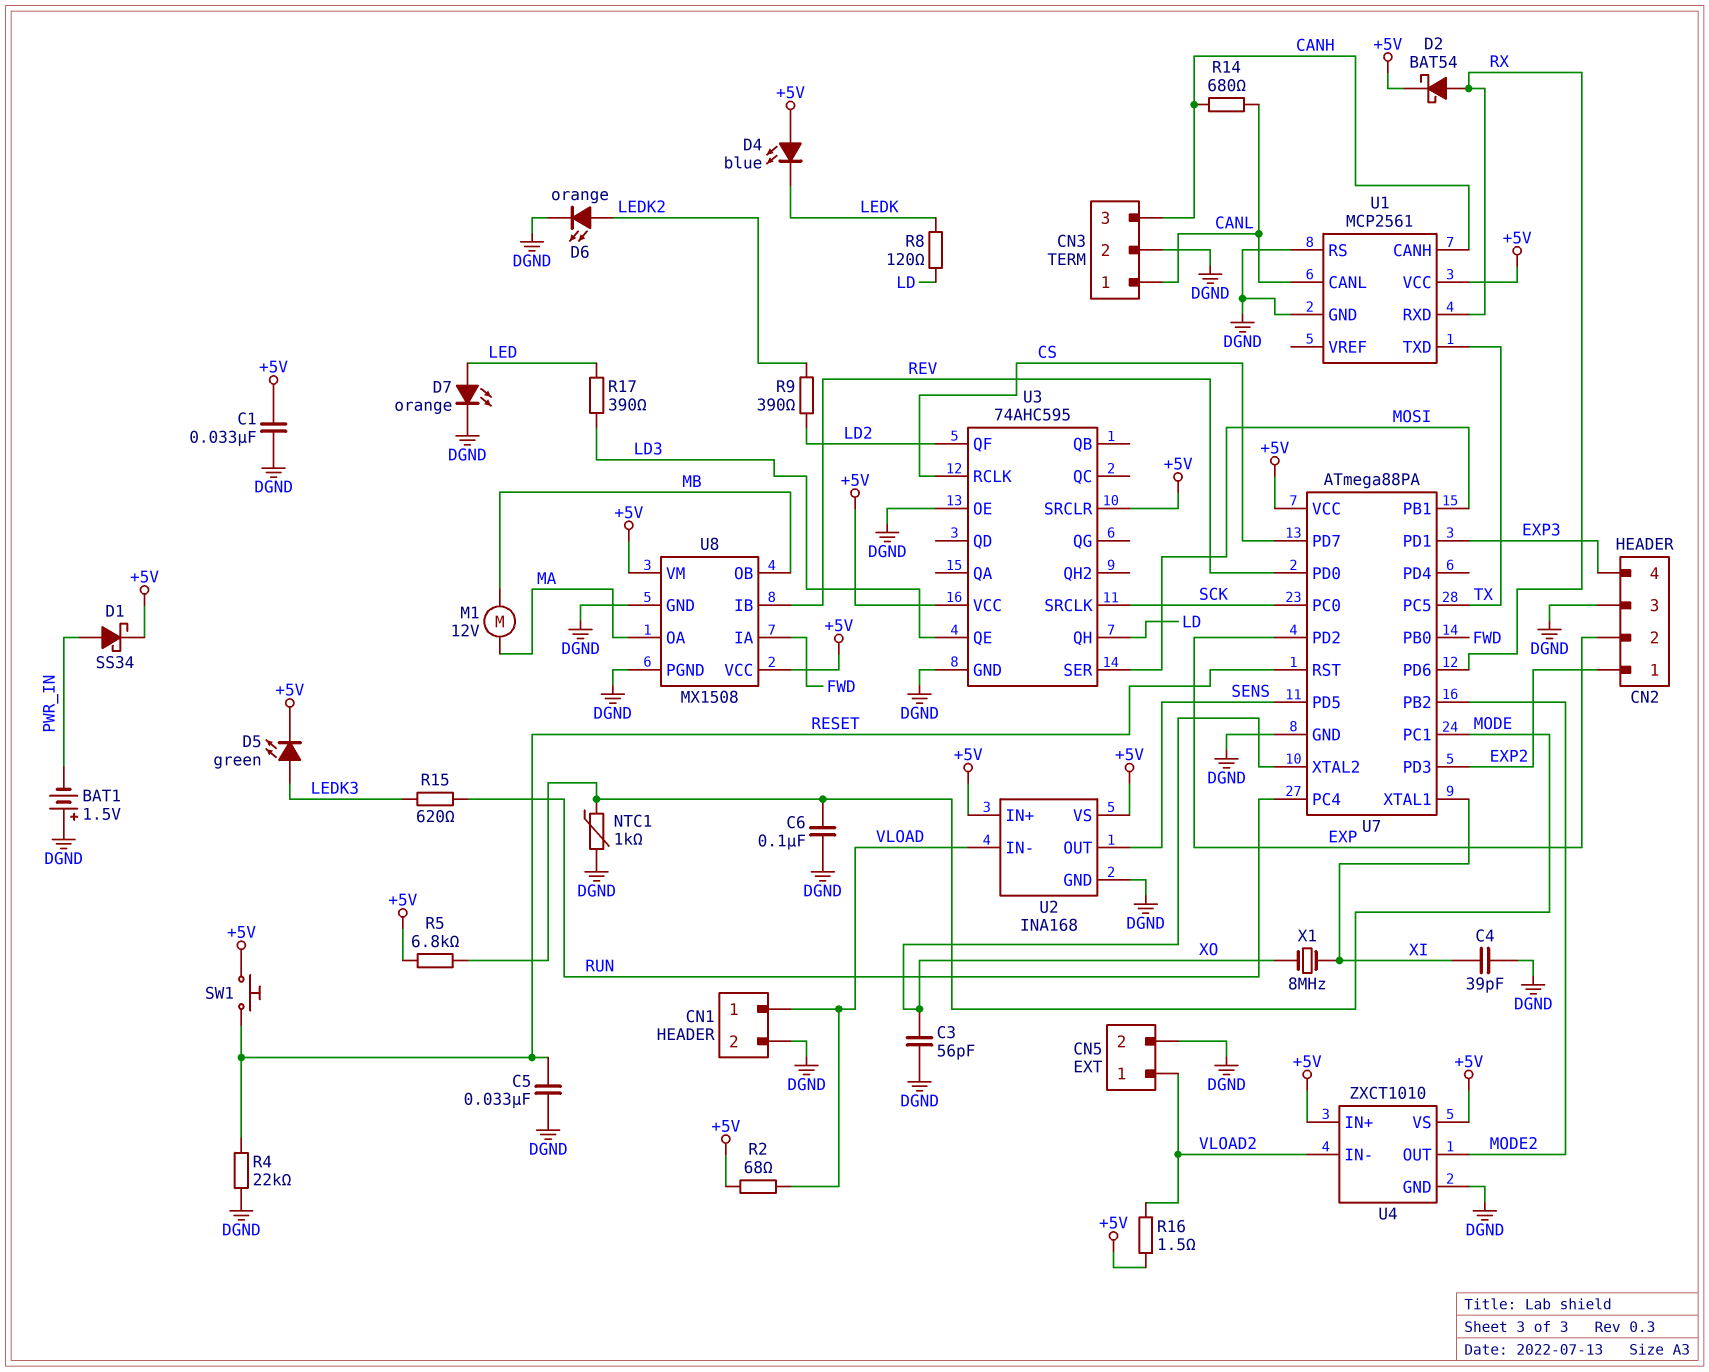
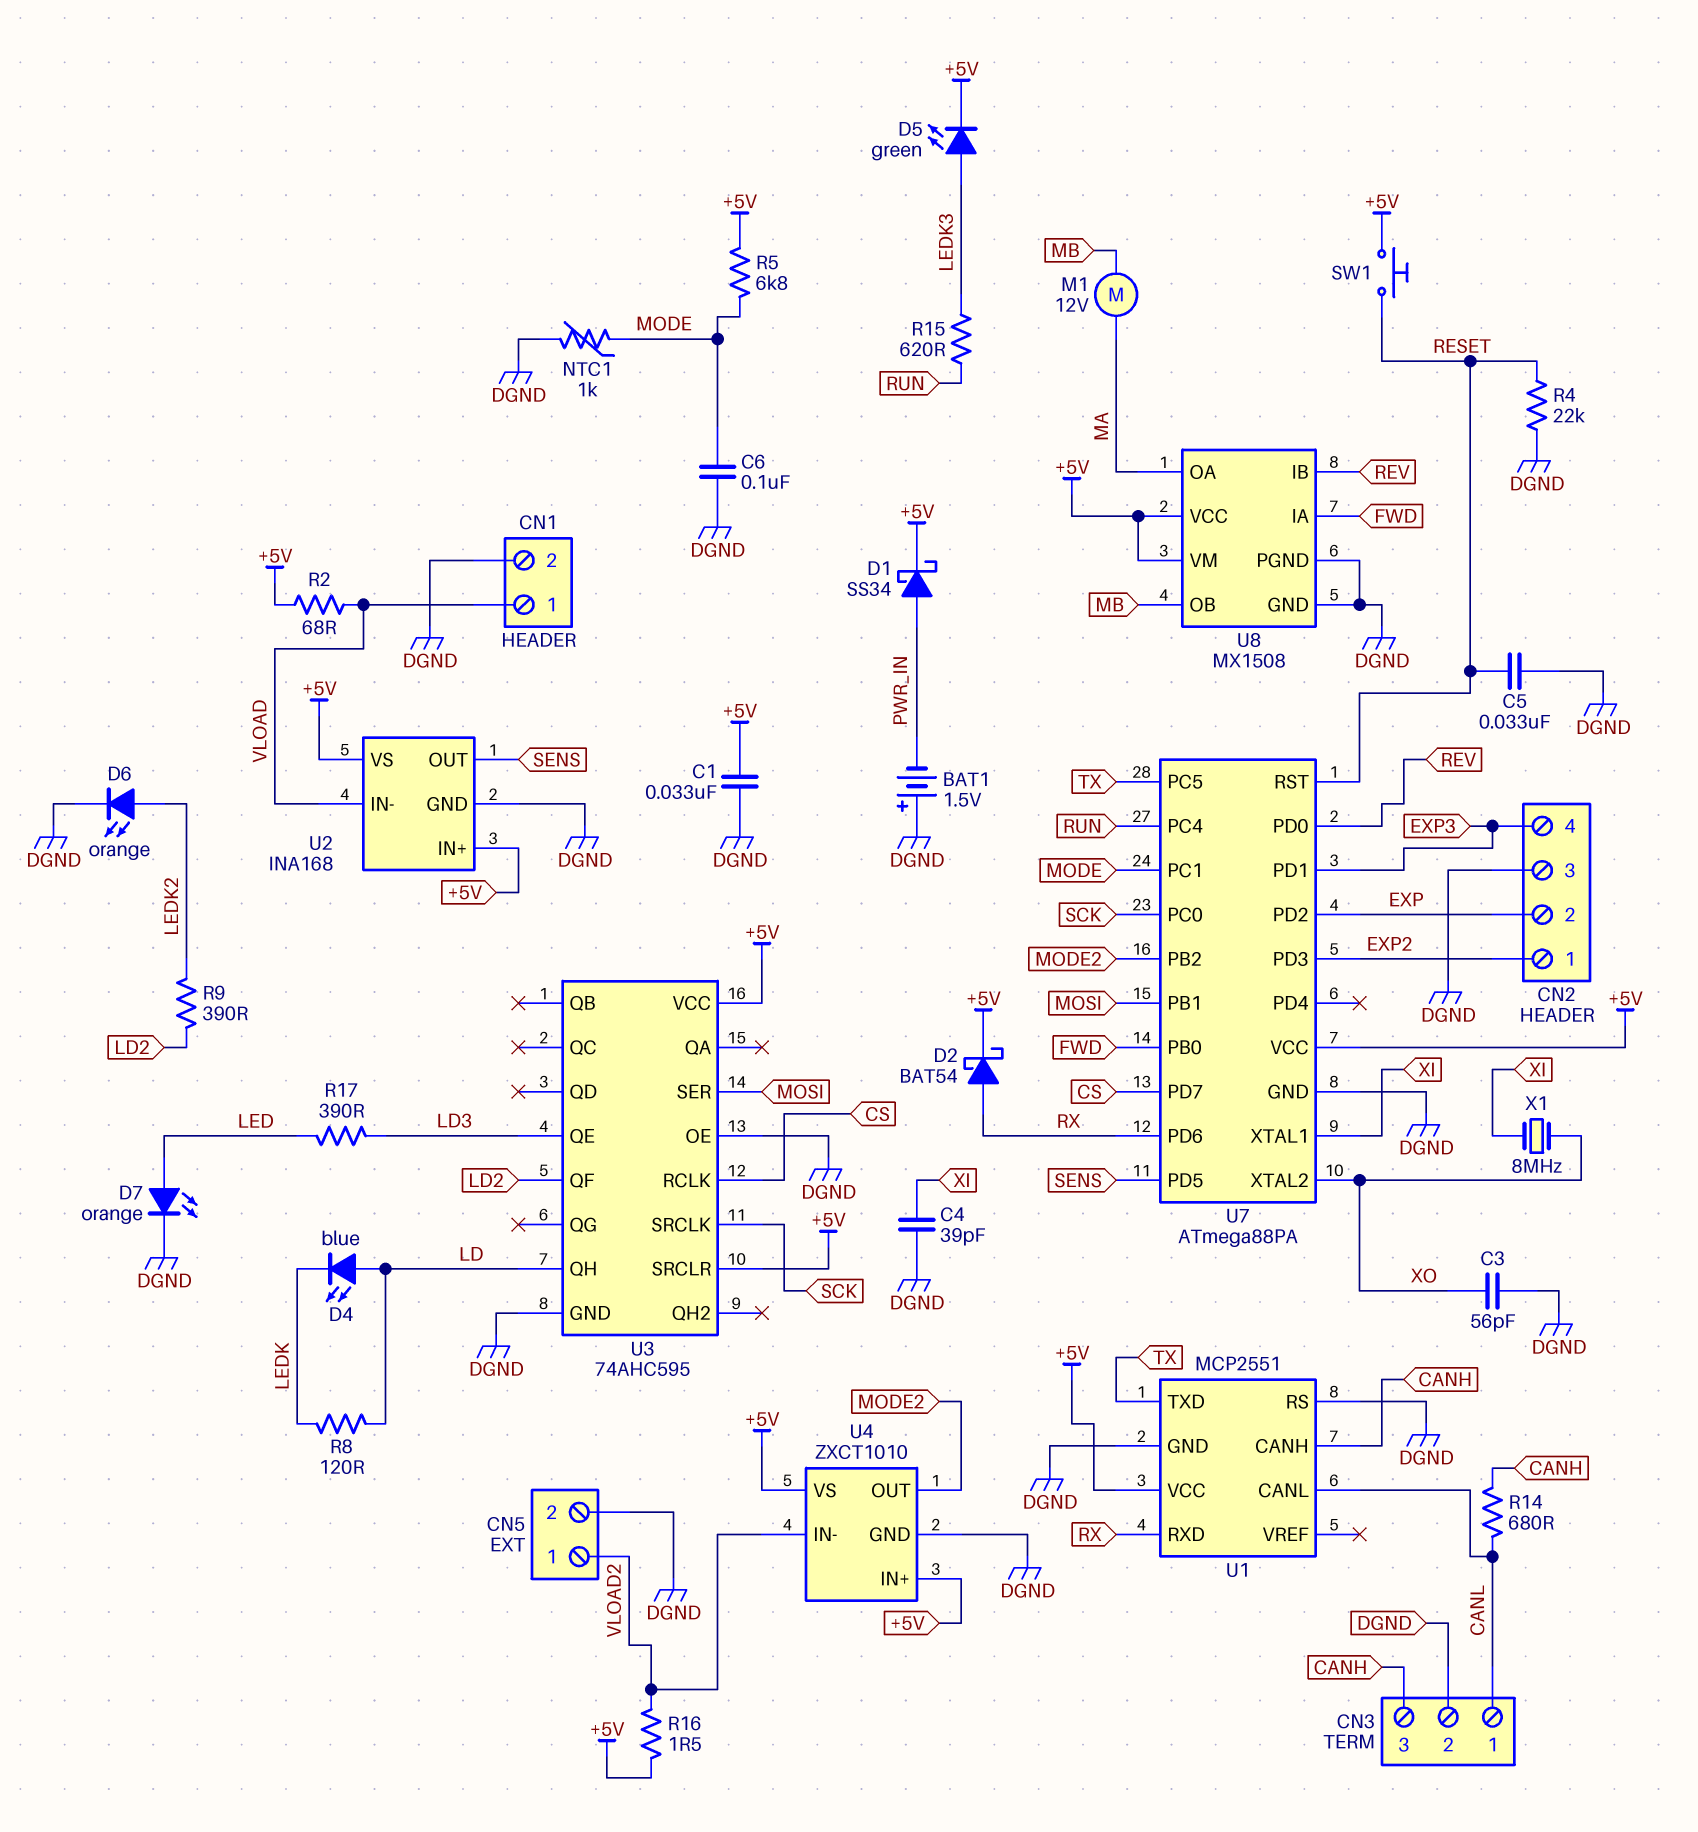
D4: LED blue (A +5V, K LEDK) -> LED blue (A LD, K LEDK)
U1: MCP2561 -> MCP2551

